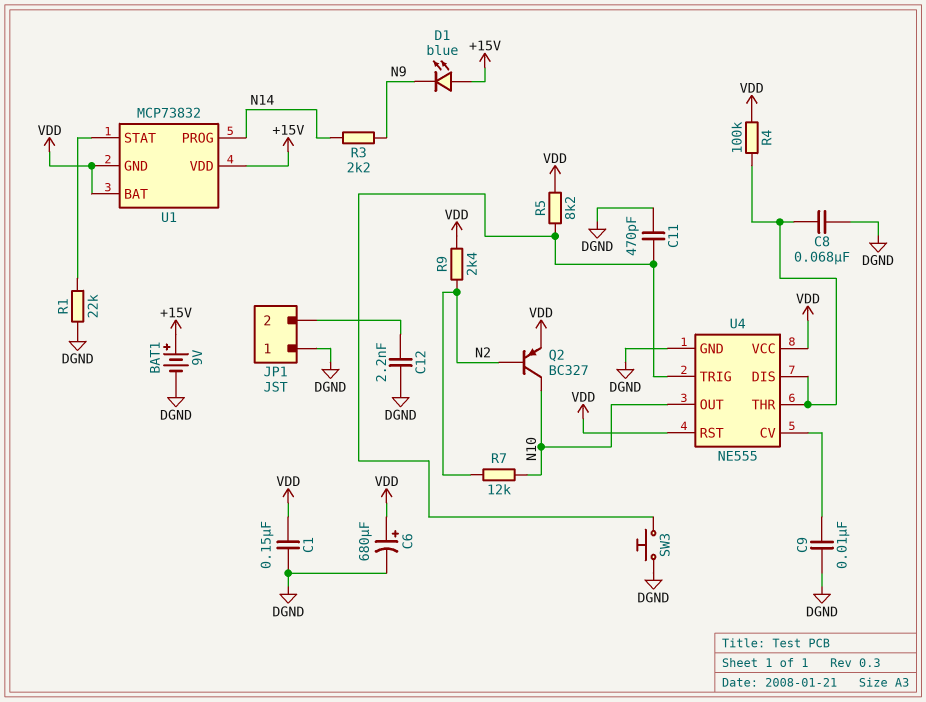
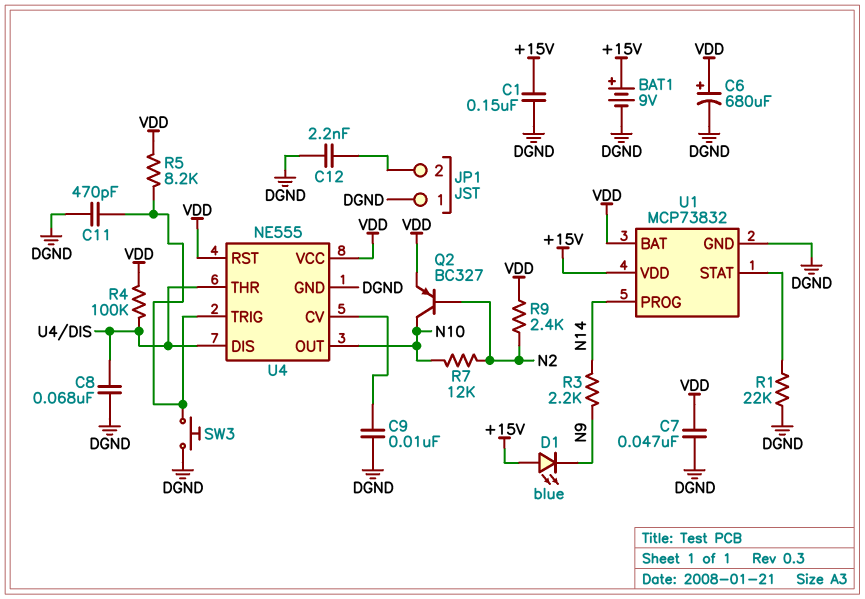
C1: 150nF (DGND, VDD) -> 150nF (+15V, DGND)
C7: none -> 47nF (DGND, VDD)
U1 pin GND: VDD -> DGND

